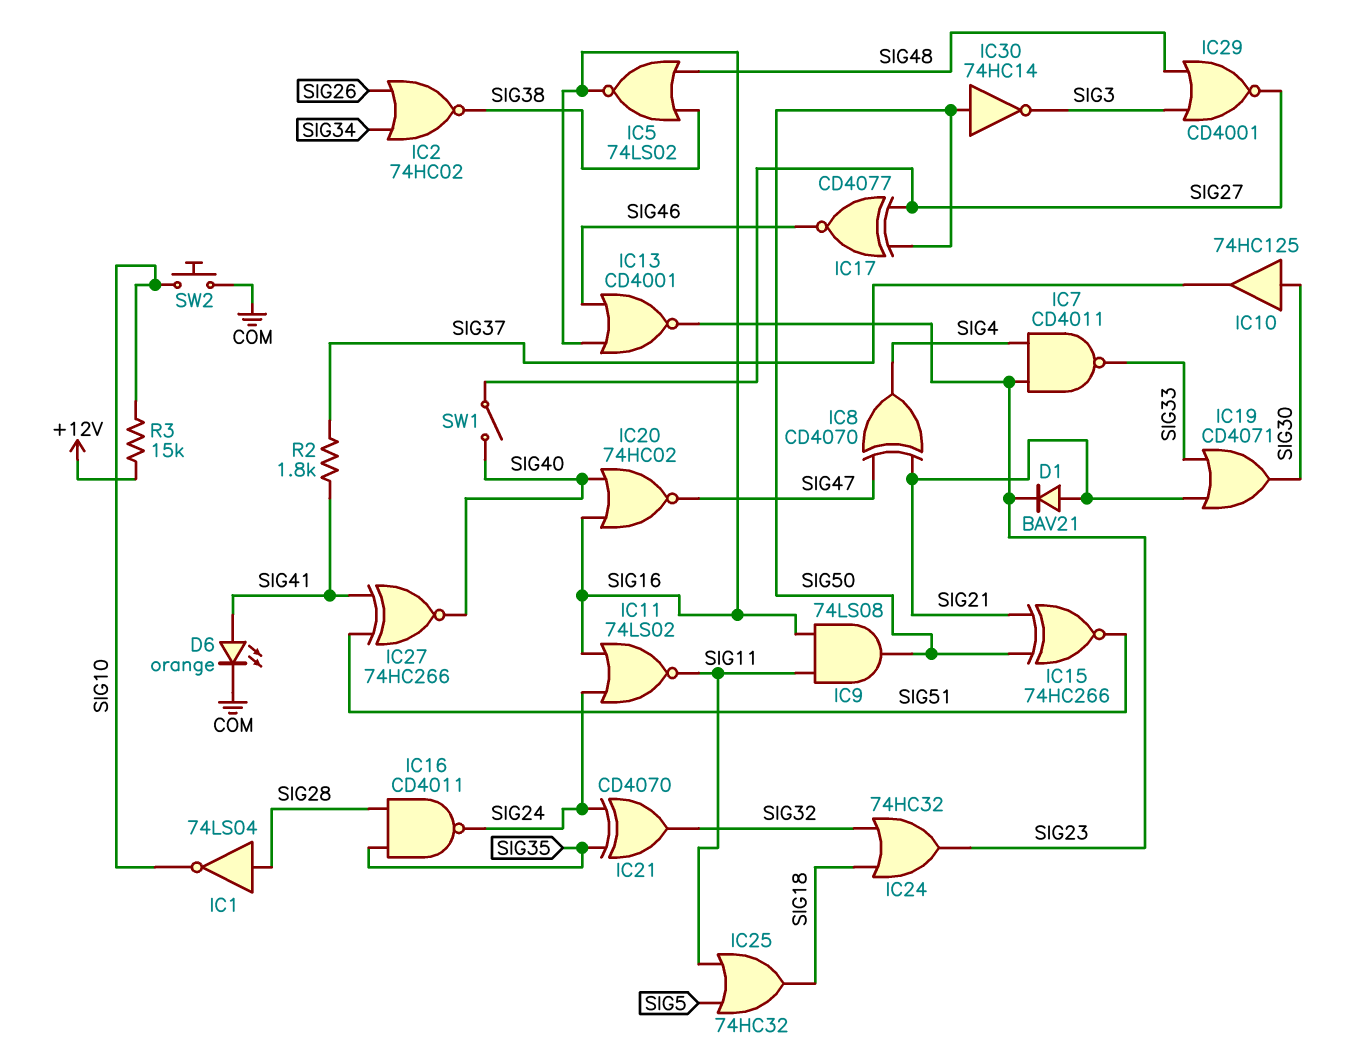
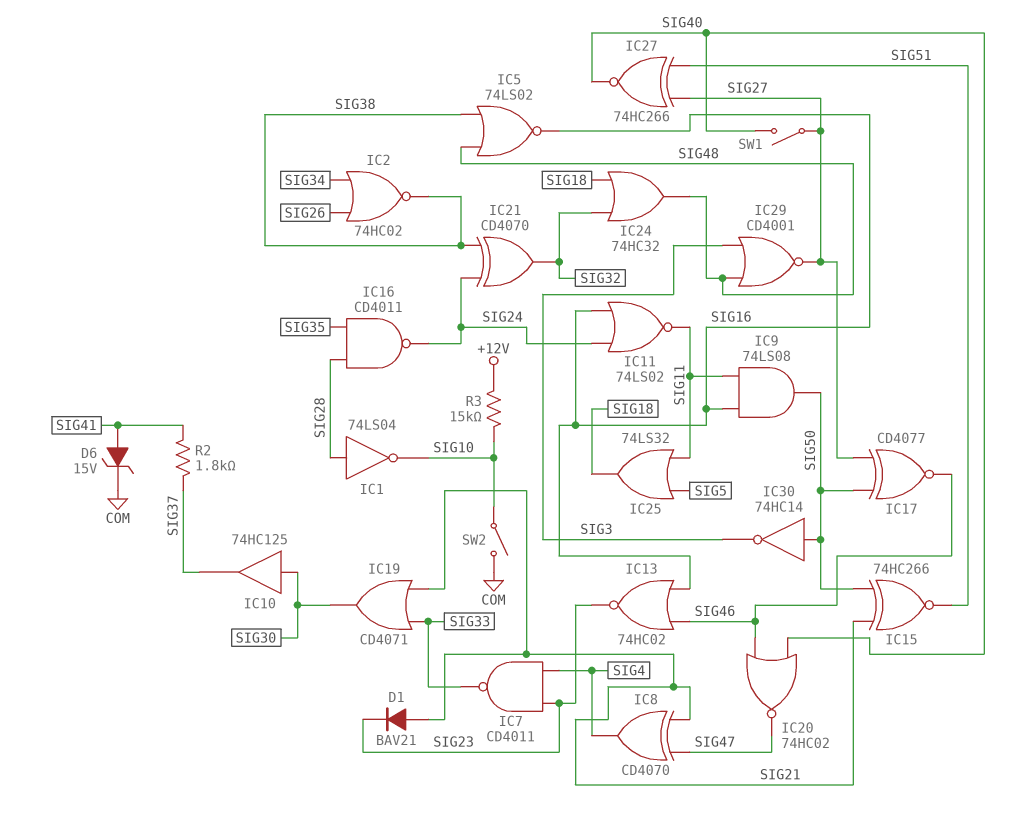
D6: LED orange (A SIG41, K COM) -> zener 15V (A SIG41, K COM)
IC13: NOR CD4001 (in SIG16, in SIG46, out SIG23) -> NOR 74HC02 (in SIG16, in SIG46, out SIG23)
IC20: NOR 74HC02 (in SIG16, in SIG40, out SIG47) -> NOR 74HC02 (in SIG40, in SIG46, out SIG47)
IC21: XOR CD4070 (in SIG24, in SIG35, out SIG32) -> XOR CD4070 (in SIG24, in SIG38, out SIG32)
IC24: OR 74HC32 (in SIG18, in SIG32, out SIG23) -> OR 74HC32 (in SIG18, in SIG32, out SIG48)
IC25: OR 74HC32 (in SIG5, in SIG11, out SIG18) -> OR 74LS32 (in SIG5, in SIG11, out SIG18)
IC27: XNOR 74HC266 (in SIG41, in SIG51, out SIG40) -> XNOR 74HC266 (in SIG27, in SIG51, out SIG40)
SW2: button (COM, SIG10) -> switch (COM, SIG10)

